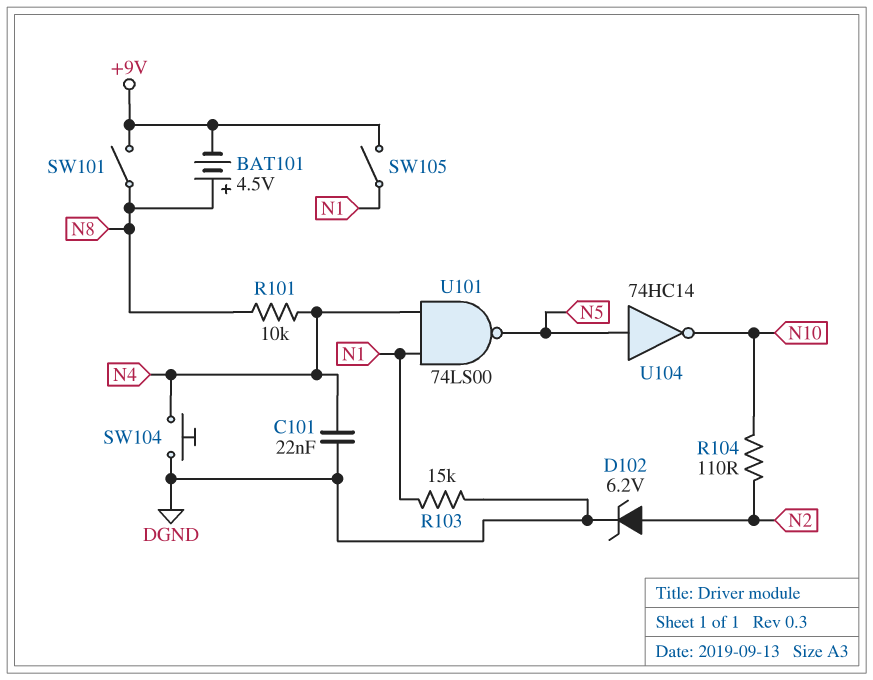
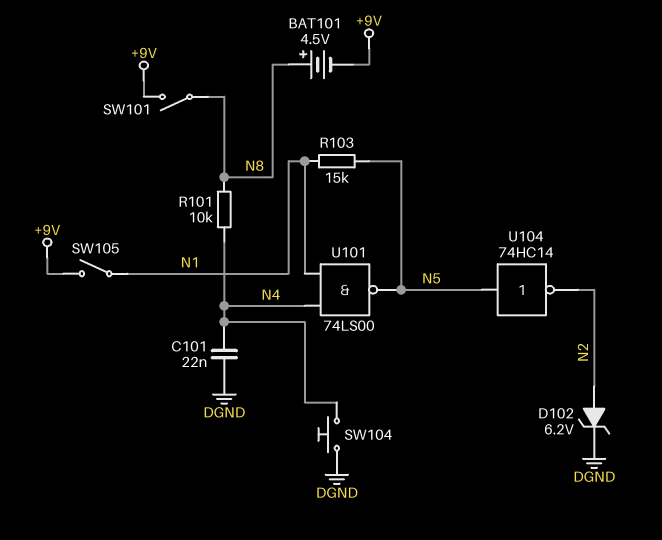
R103: 15k (DGND, N1) -> 15k (N1, N5)
R104: 110 (N2, N10) -> none
U104: NOT 74HC14 (in N5, out N10) -> NOT 74HC14 (in N5, out N2)

